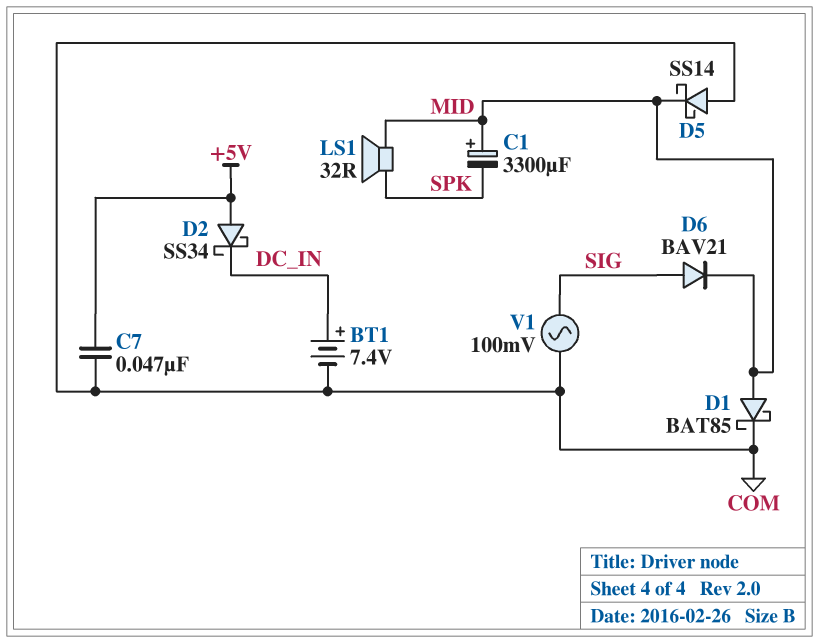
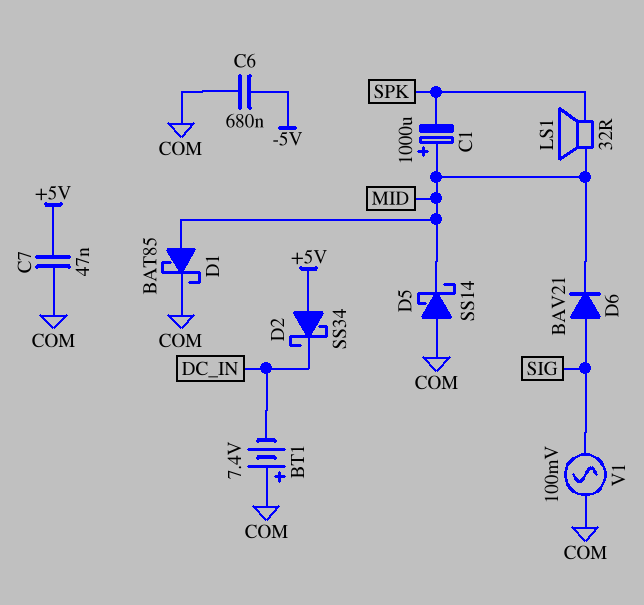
BT1: 7.4V (plus DC_IN, minus COM) -> 7.4V (plus COM, minus DC_IN)
C1: 3300uF (plus MID, minus SPK) -> 1000uF (plus MID, minus SPK)
C6: none -> 680nF (-5V, COM)

